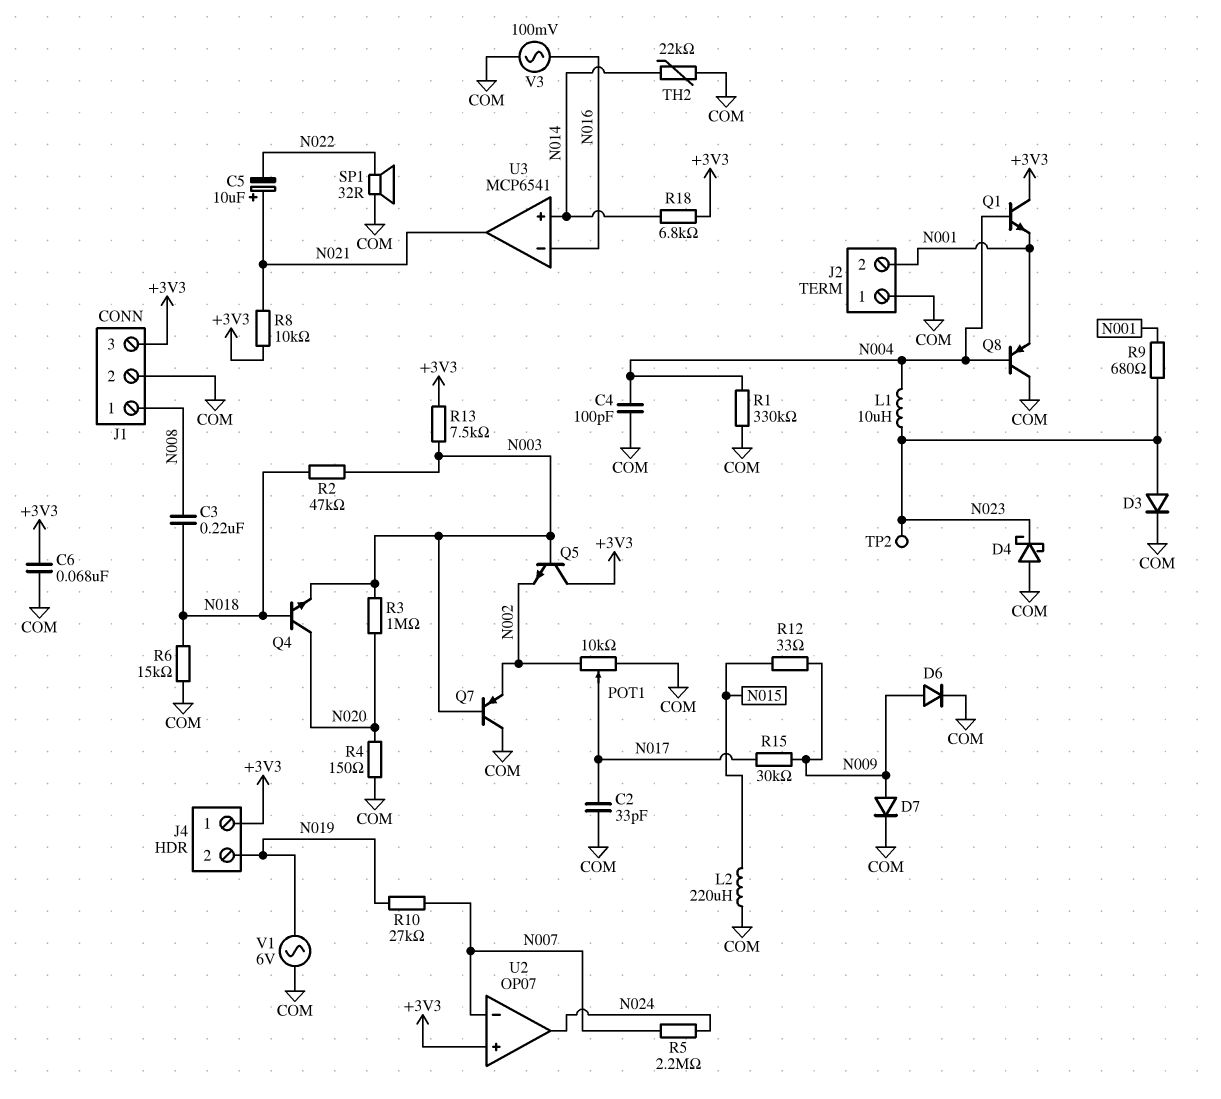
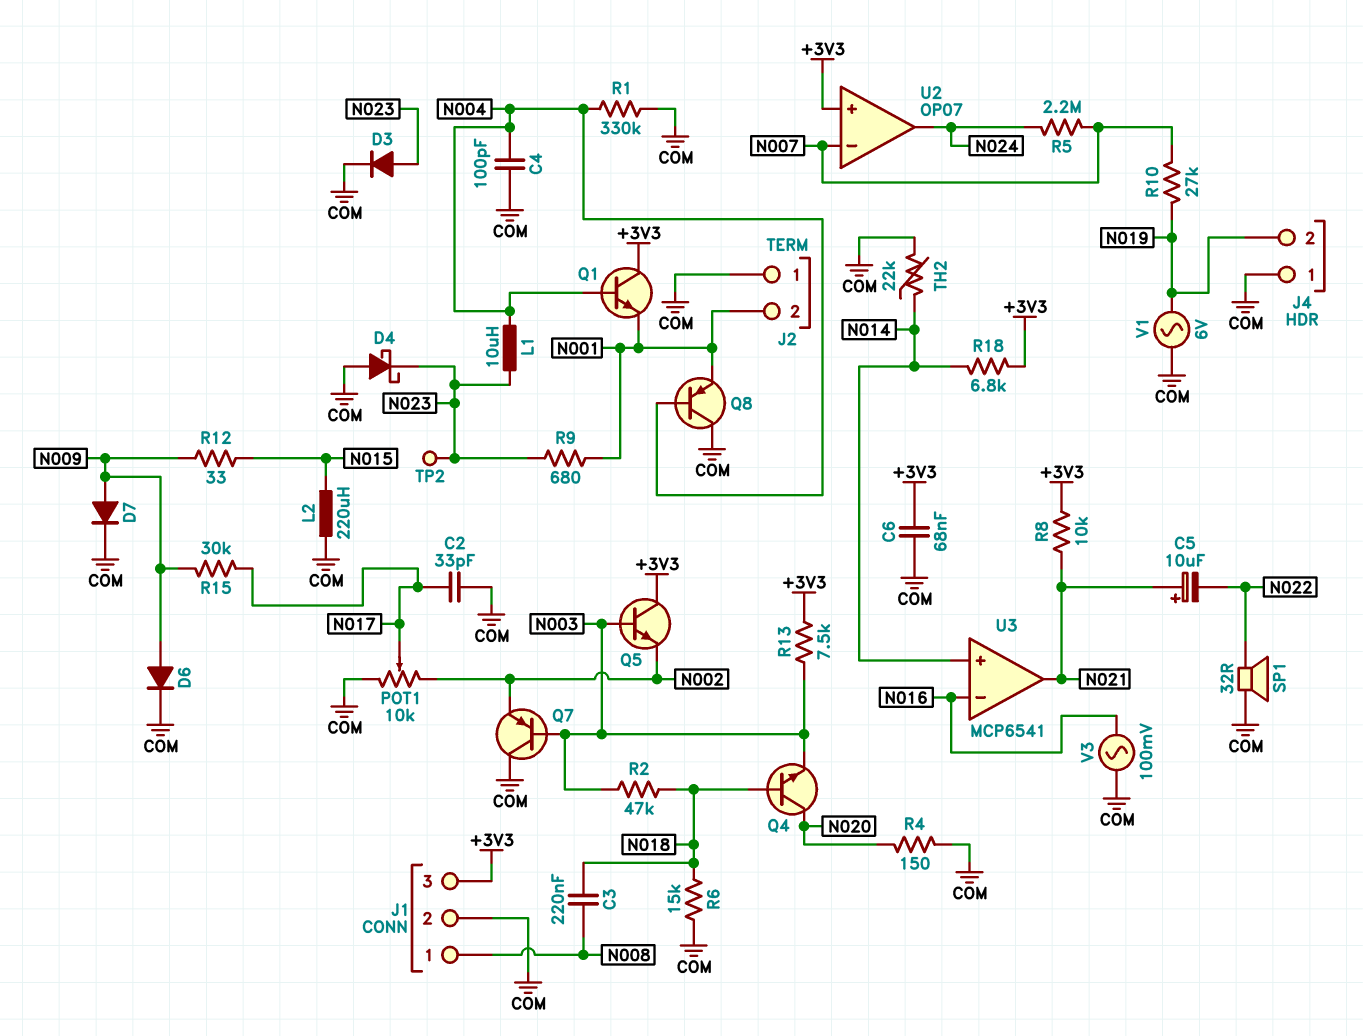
J4 pin 1: +3V3 -> COM
R3: 1M (N003, N020) -> none

